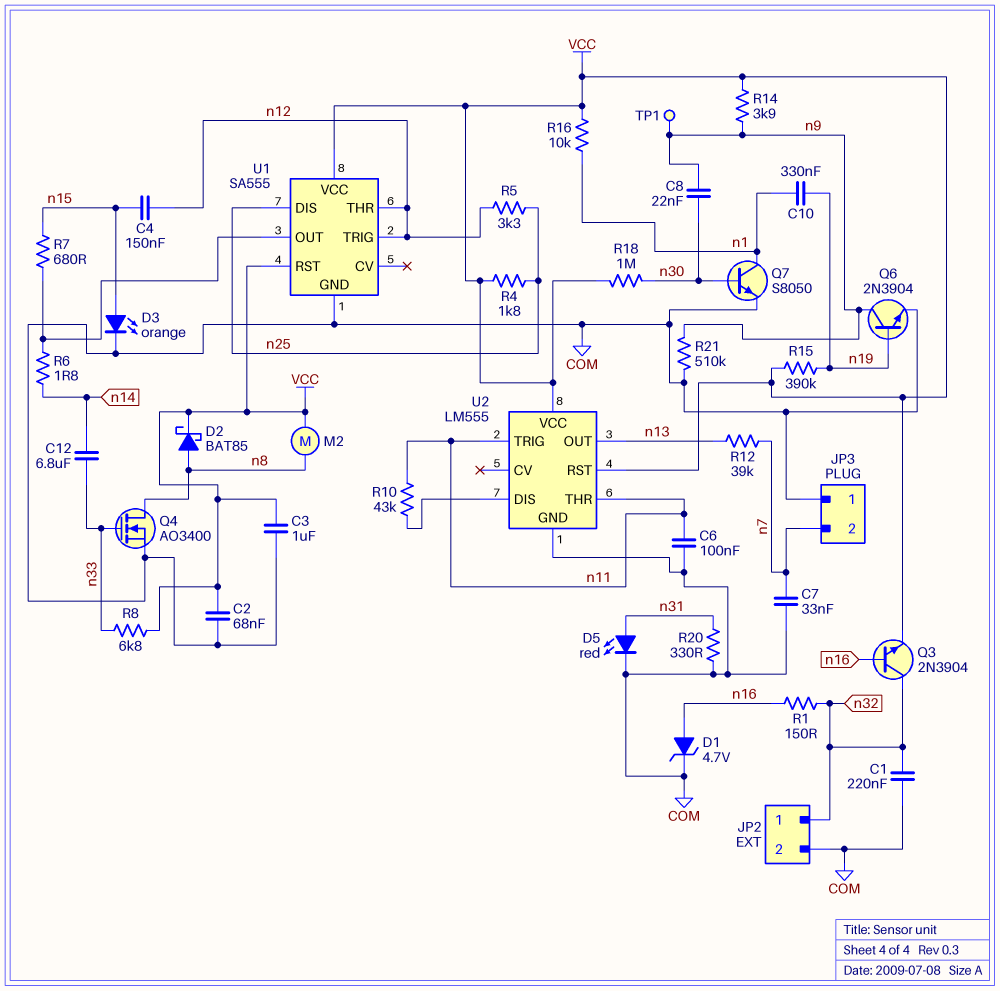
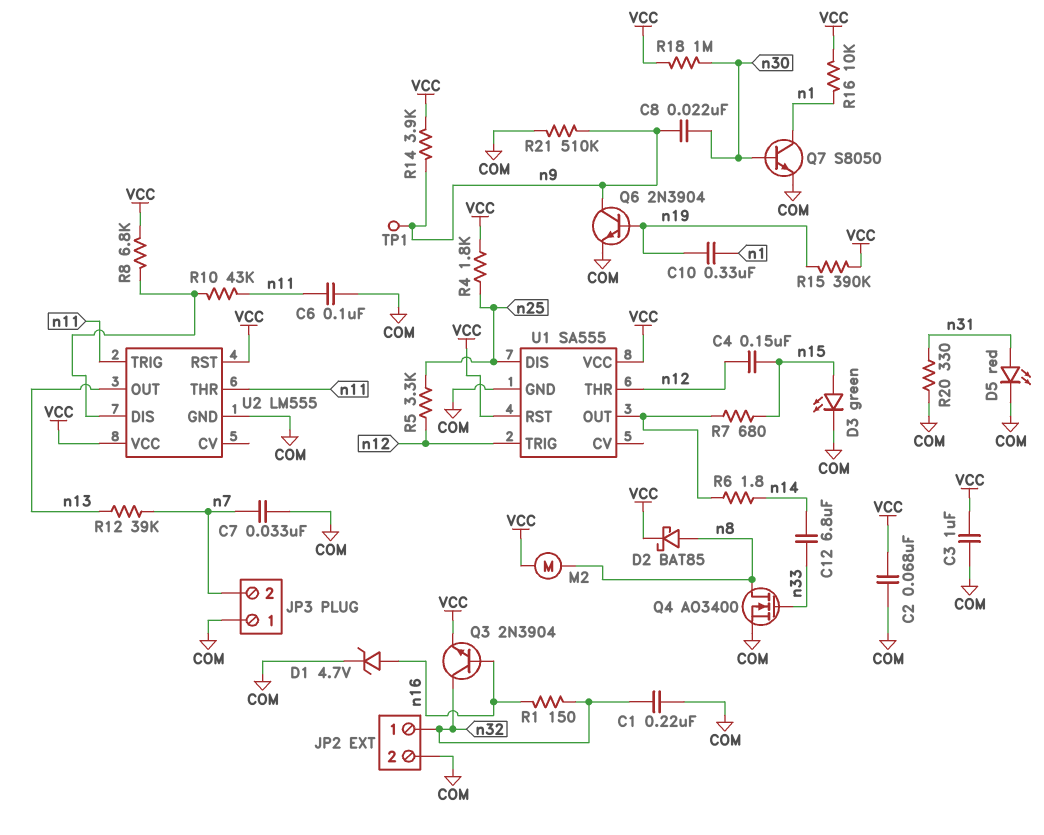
D3: LED orange (A n15, K COM) -> LED green (A n15, K COM)
R8: 6.8k (VCC, n33) -> 6.8k (U2/DIS, VCC)

